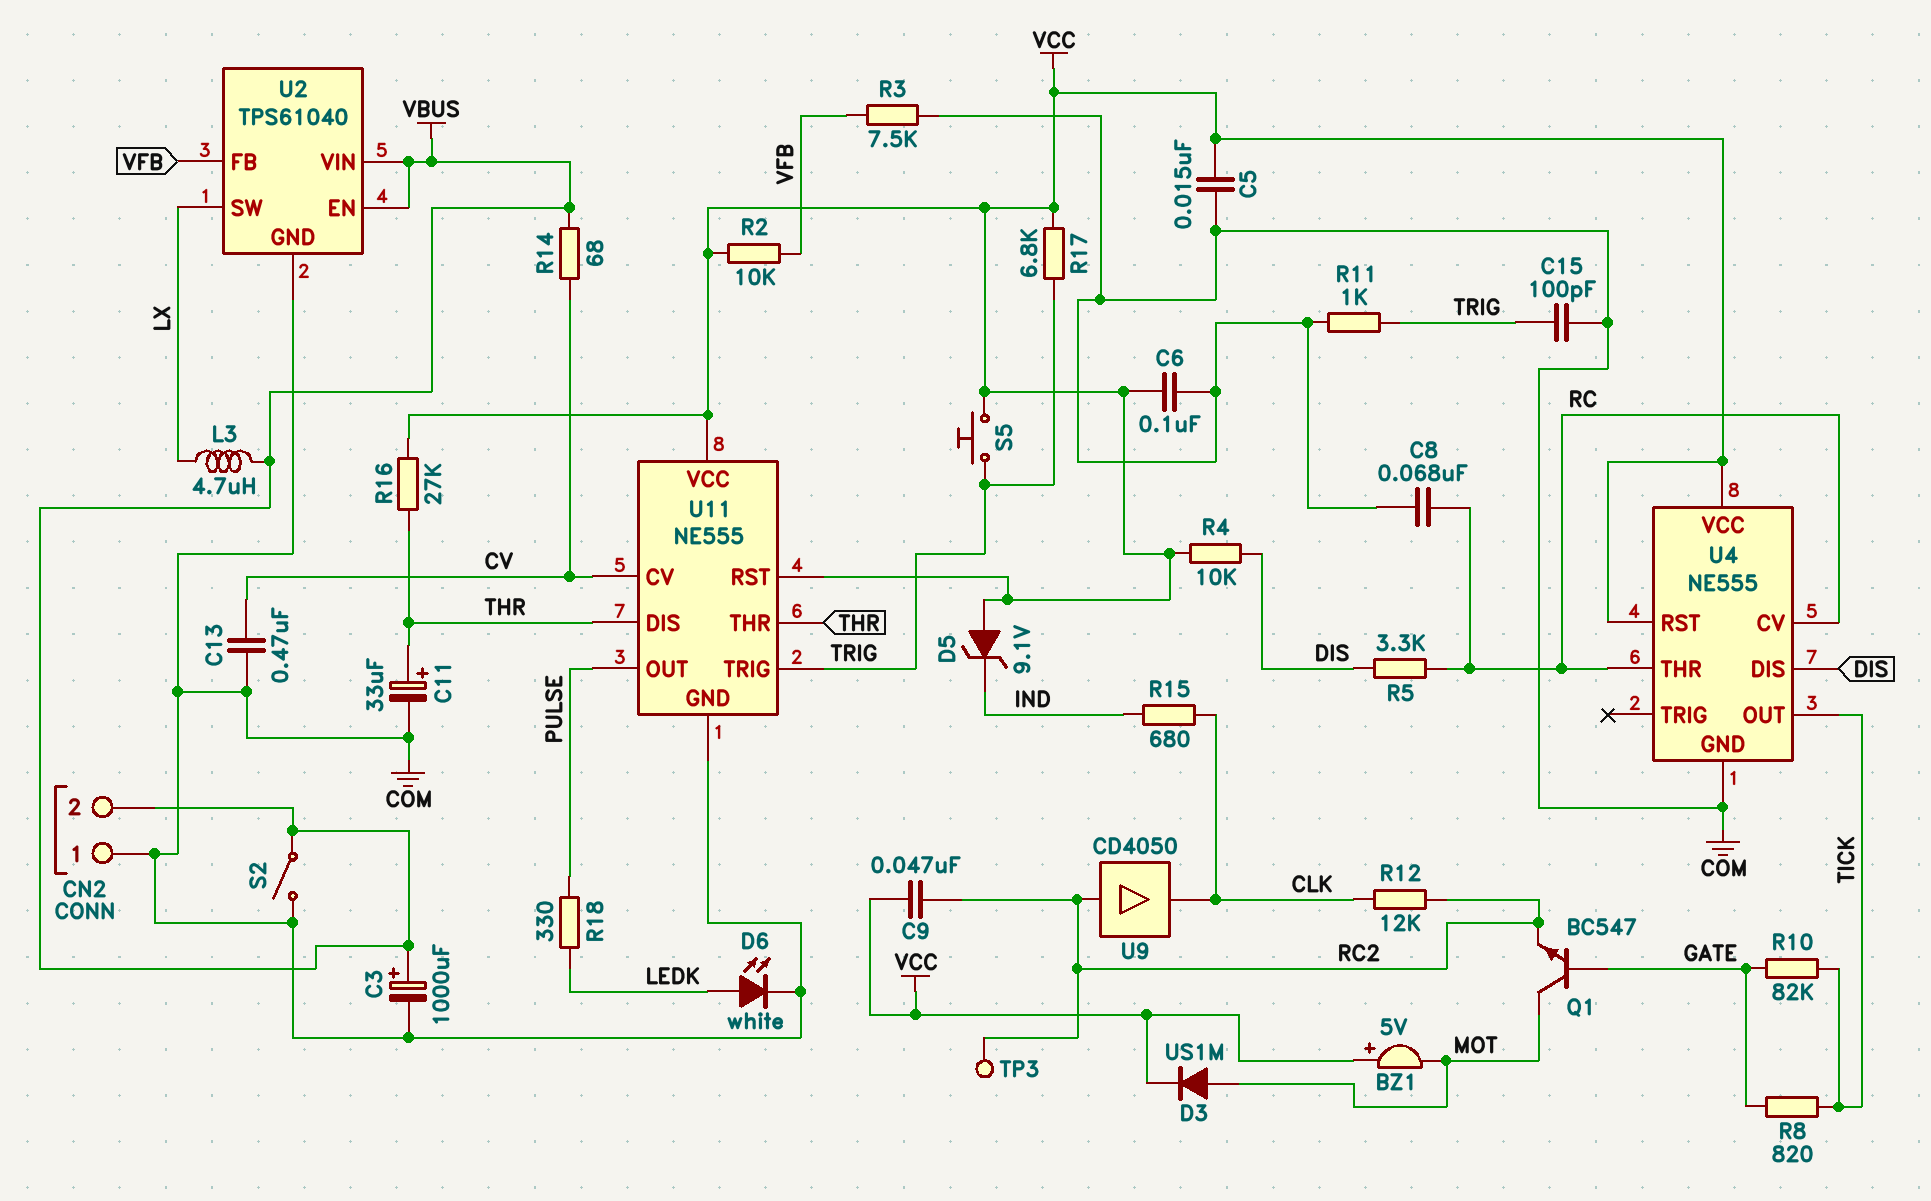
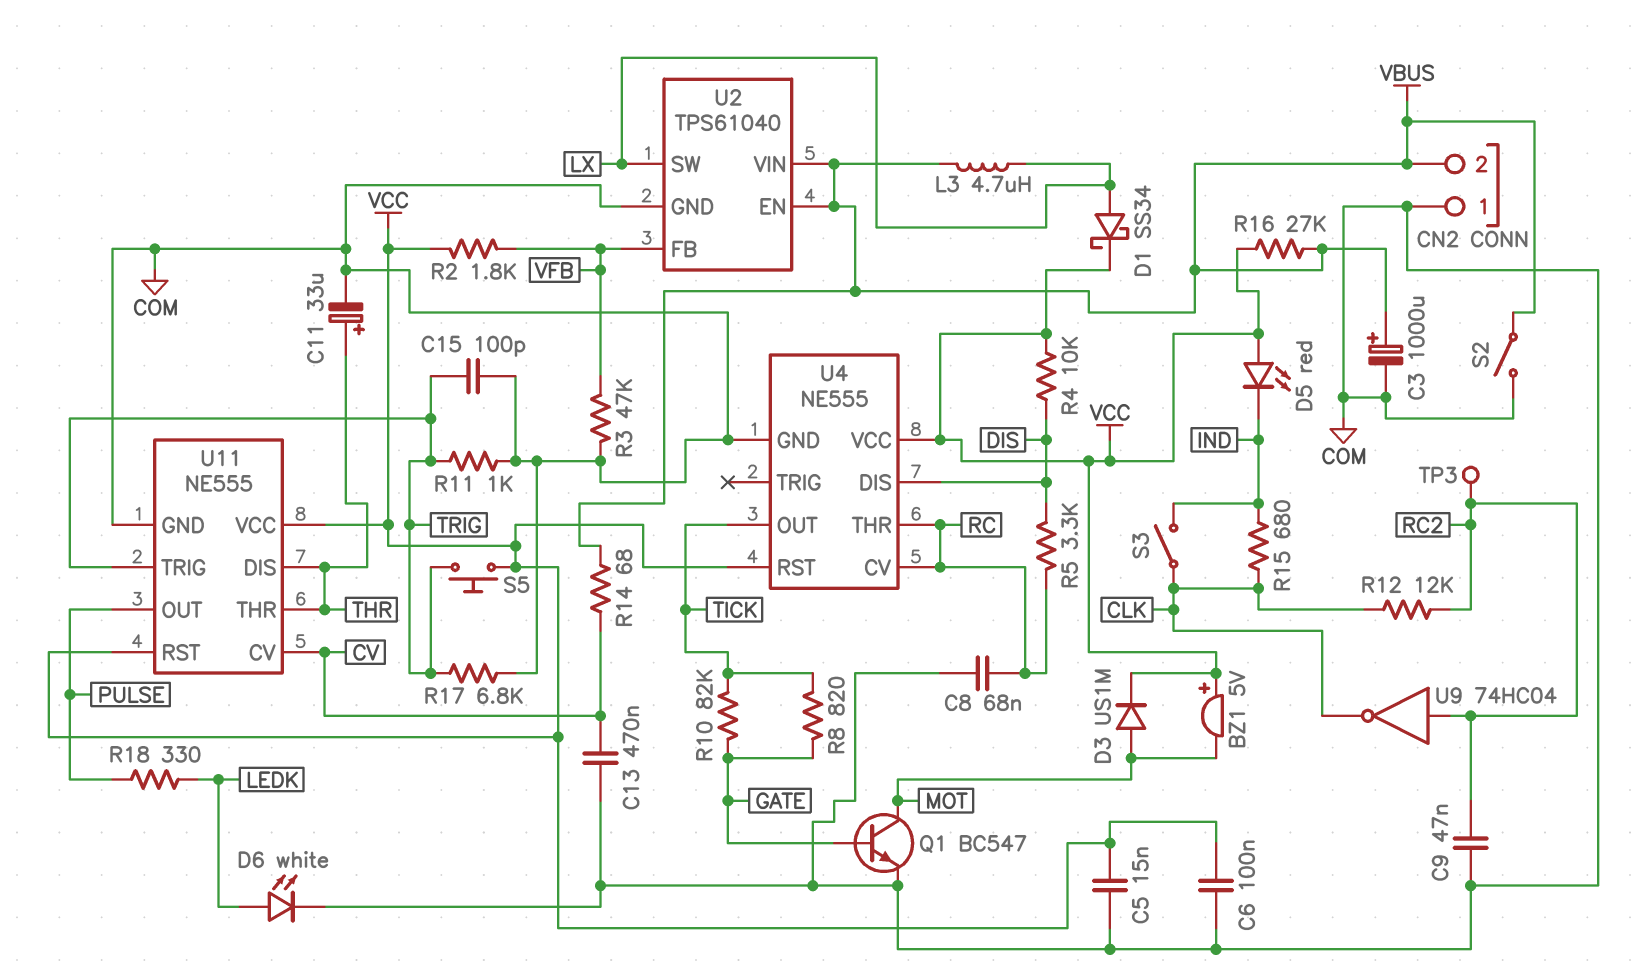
C9: 47nF (RC2, VCC) -> 47nF (COM, RC2)
D1: none -> schottky SS34 (A LX, K VCC)
D5: zener 9.1V (A VCC, K IND) -> LED red (A VCC, K IND)
Q1: NPN BC547 (B GATE, C MOT, E RC2) -> NPN BC547 (B GATE, C MOT, E COM)
R2: 10k (VCC, VFB) -> 1.8k (VCC, VFB)
R3: 7.5k (COM, VFB) -> 47k (COM, VFB)
R16: 27k (THR, VCC) -> 27k (VBUS, VCC)
R17: 6.8k (TRIG, VCC) -> 6.8k (COM, TRIG)
S3: none -> switch (CLK, IND)
U9: buffer CD4050 (in RC2, out CLK) -> NOT 74HC04 (in RC2, out CLK)

